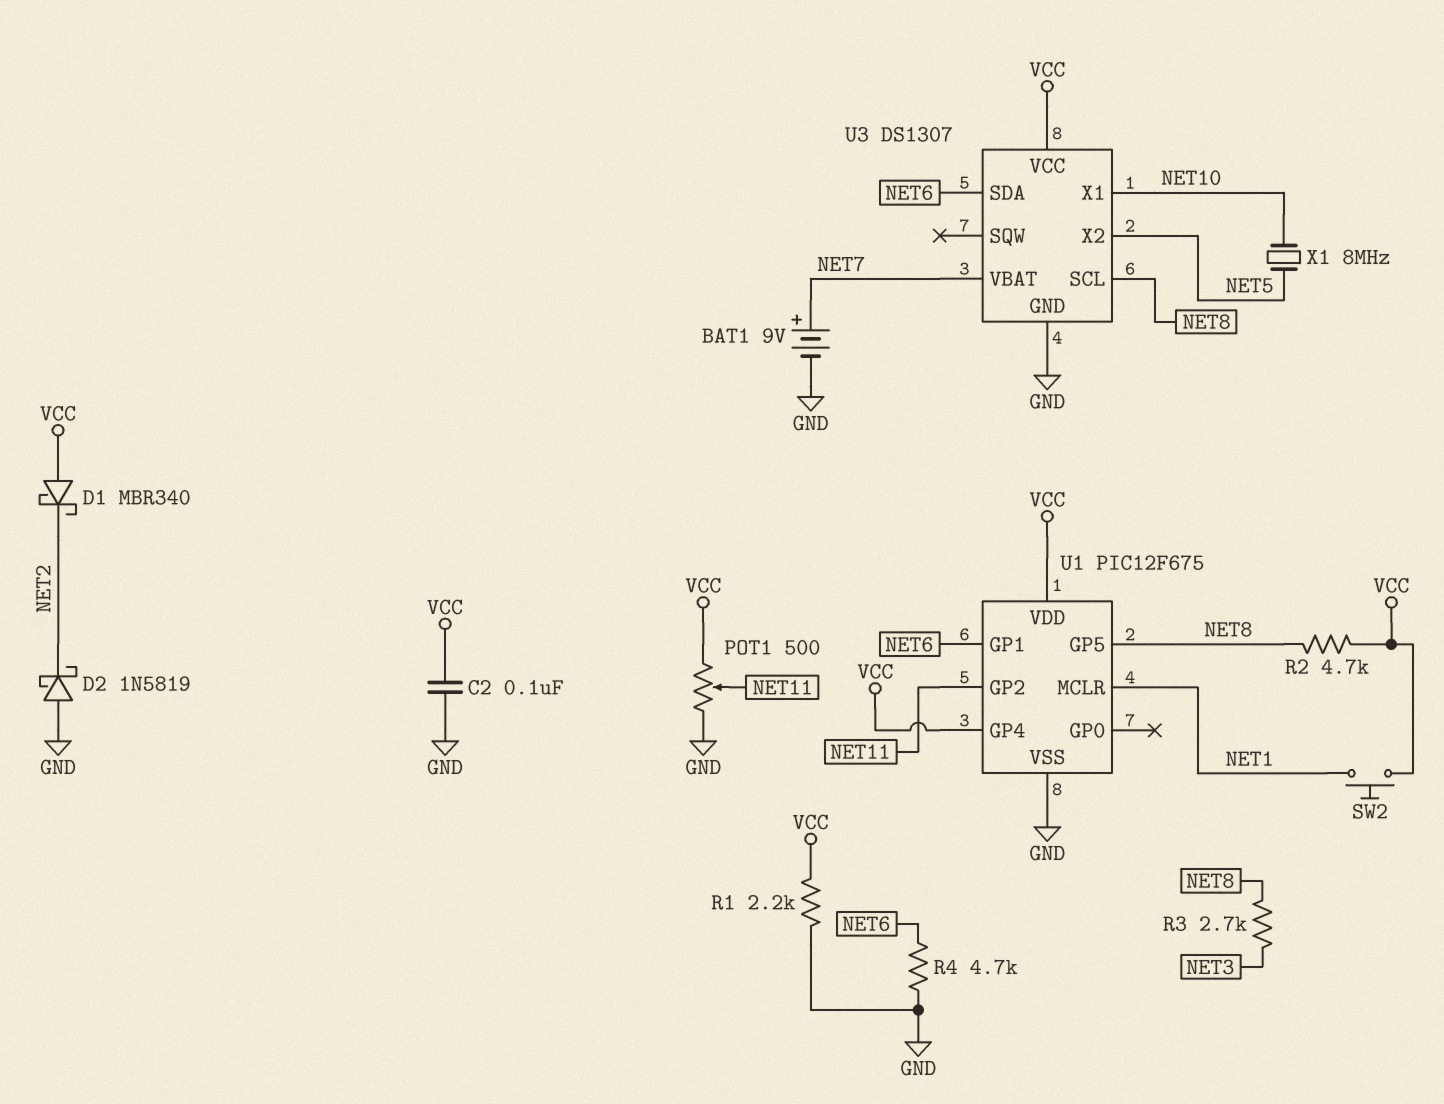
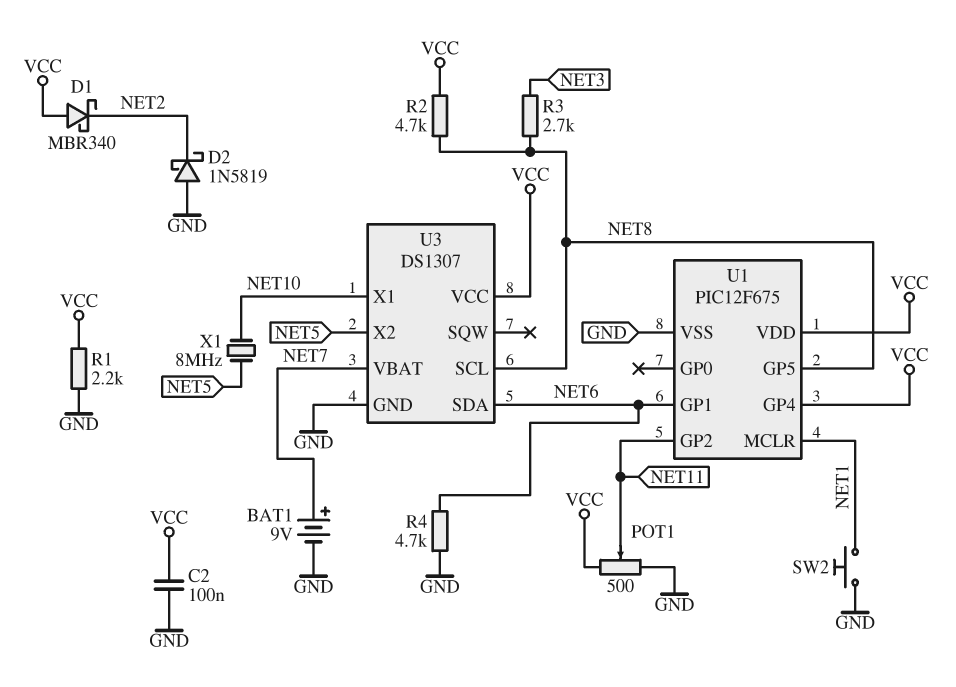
SW2: button (NET1, VCC) -> button (GND, NET1)

